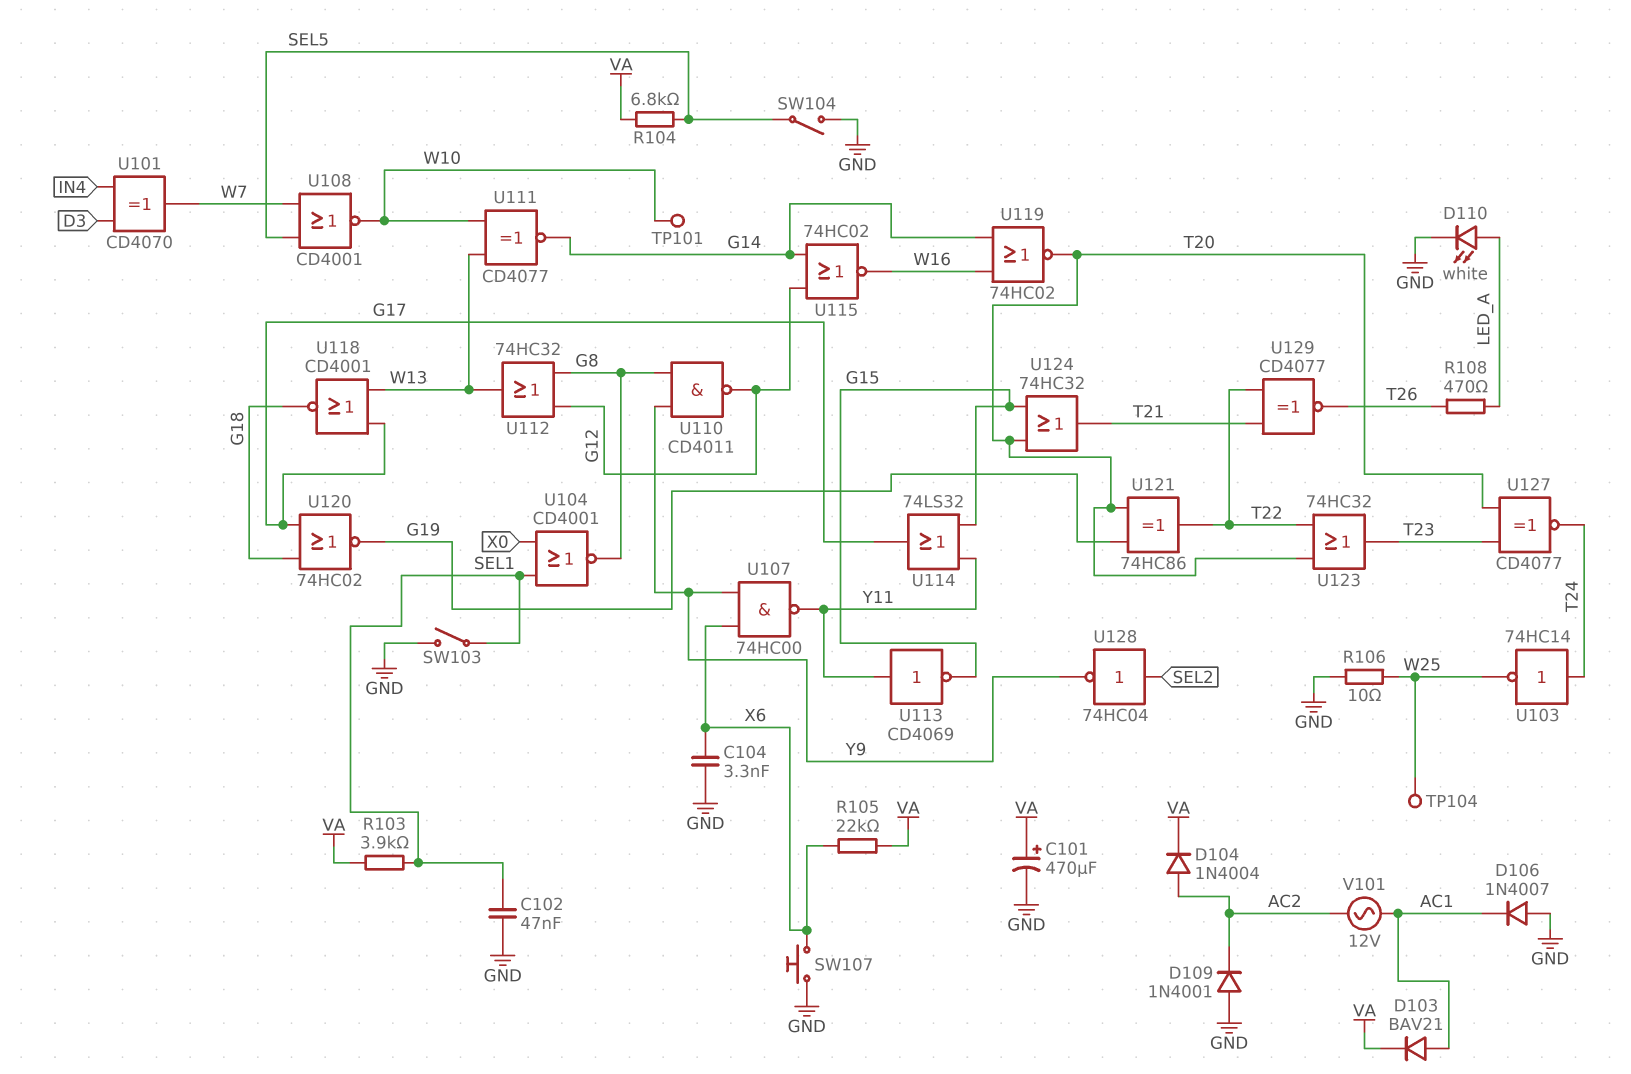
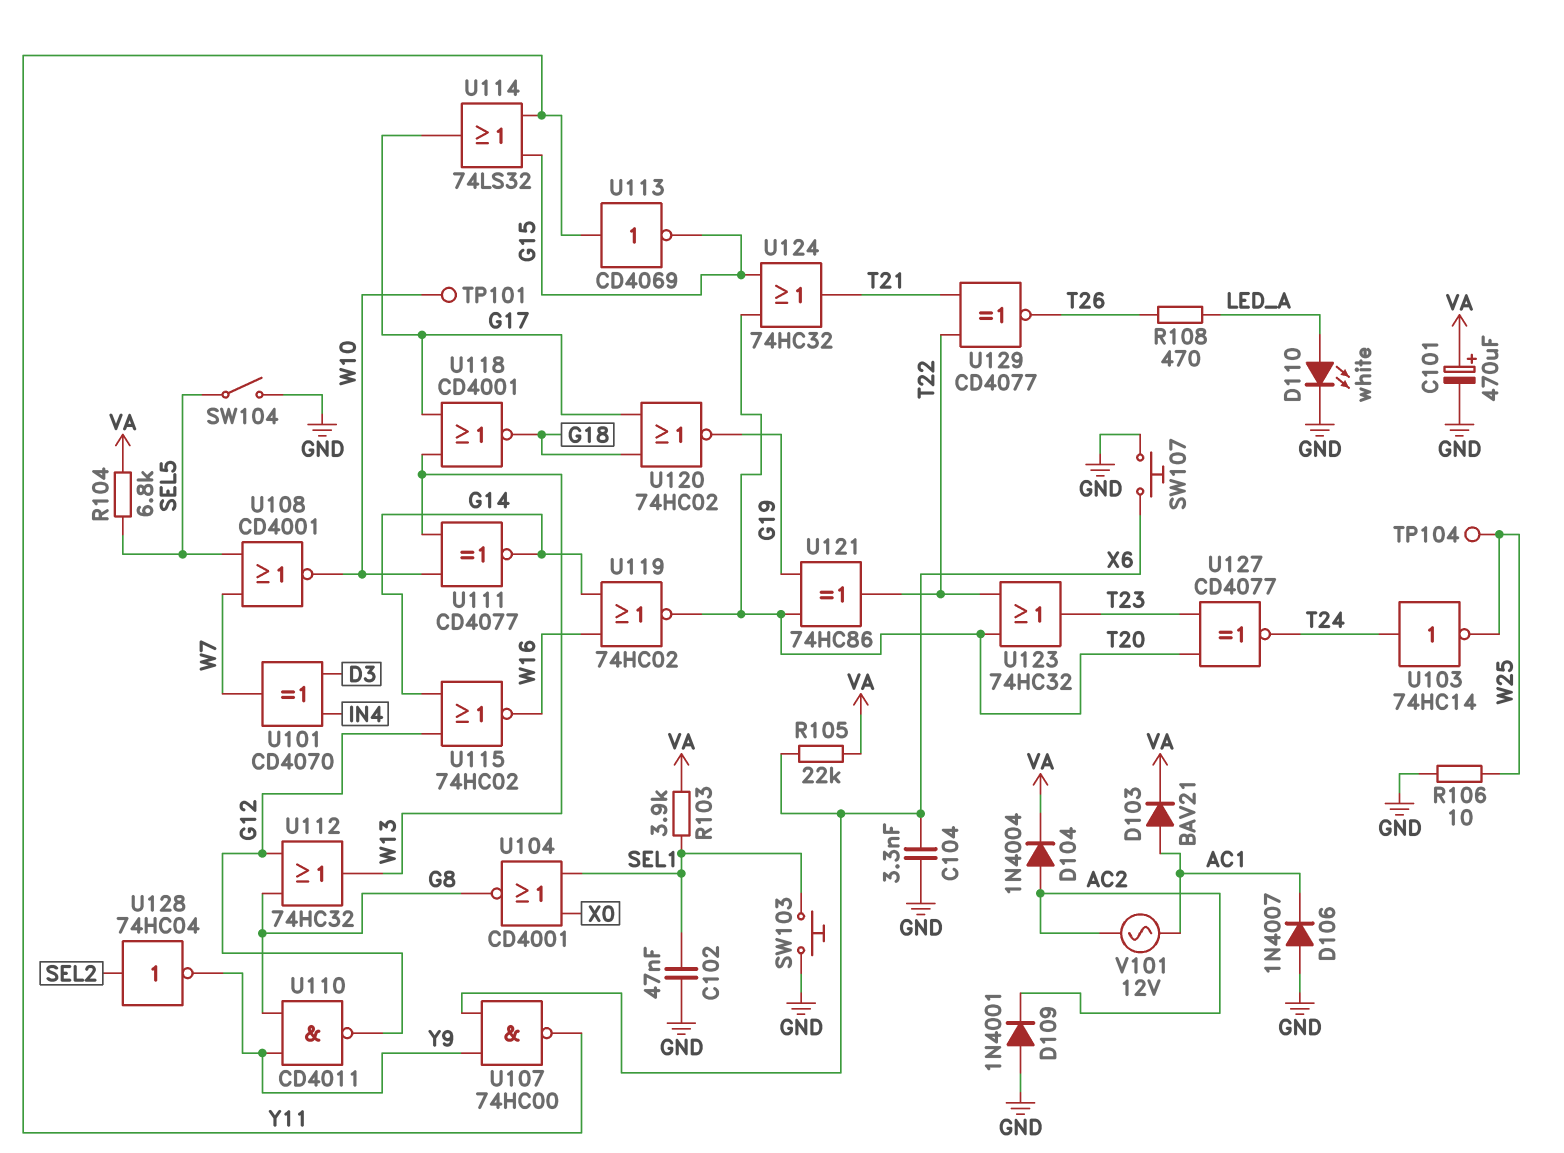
SW103: switch (GND, SEL1) -> button (GND, SEL1)

